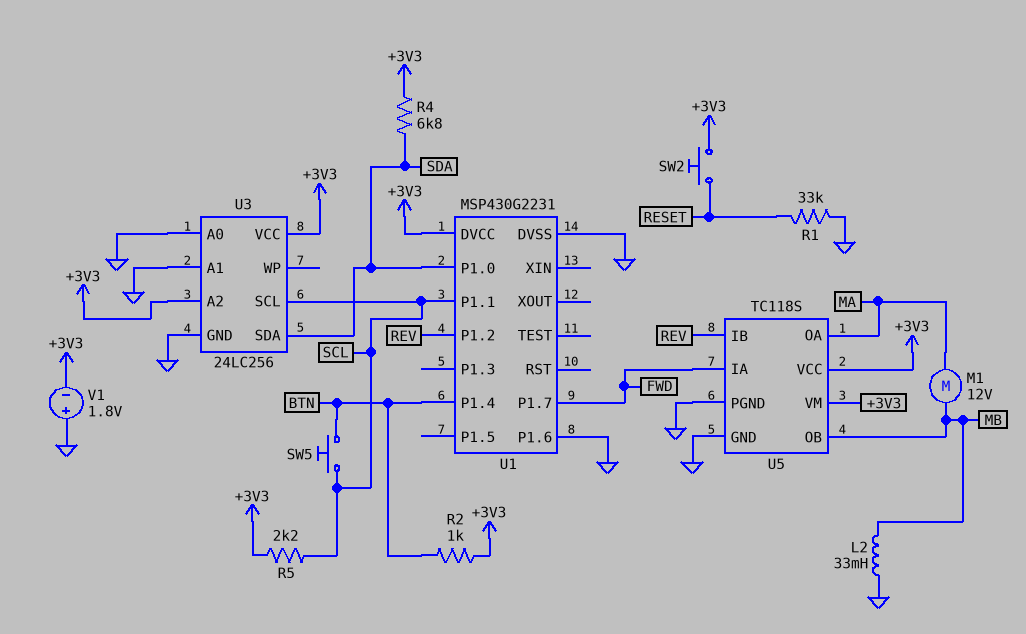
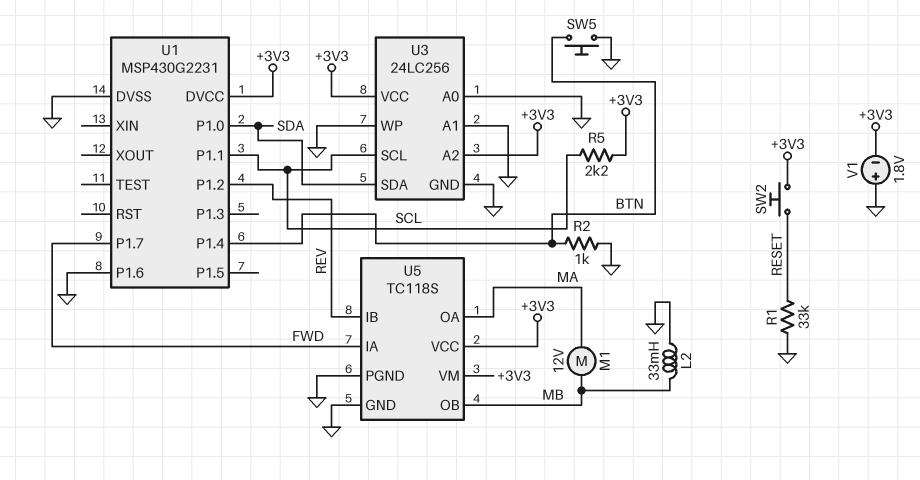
R2: 1k (+3V3, BTN) -> 1k (BTN, GND)
R4: 6.8k (+3V3, SDA) -> none
SW5: button (BTN, SCL) -> button (BTN, GND)
U3 pin WP: none -> GND

